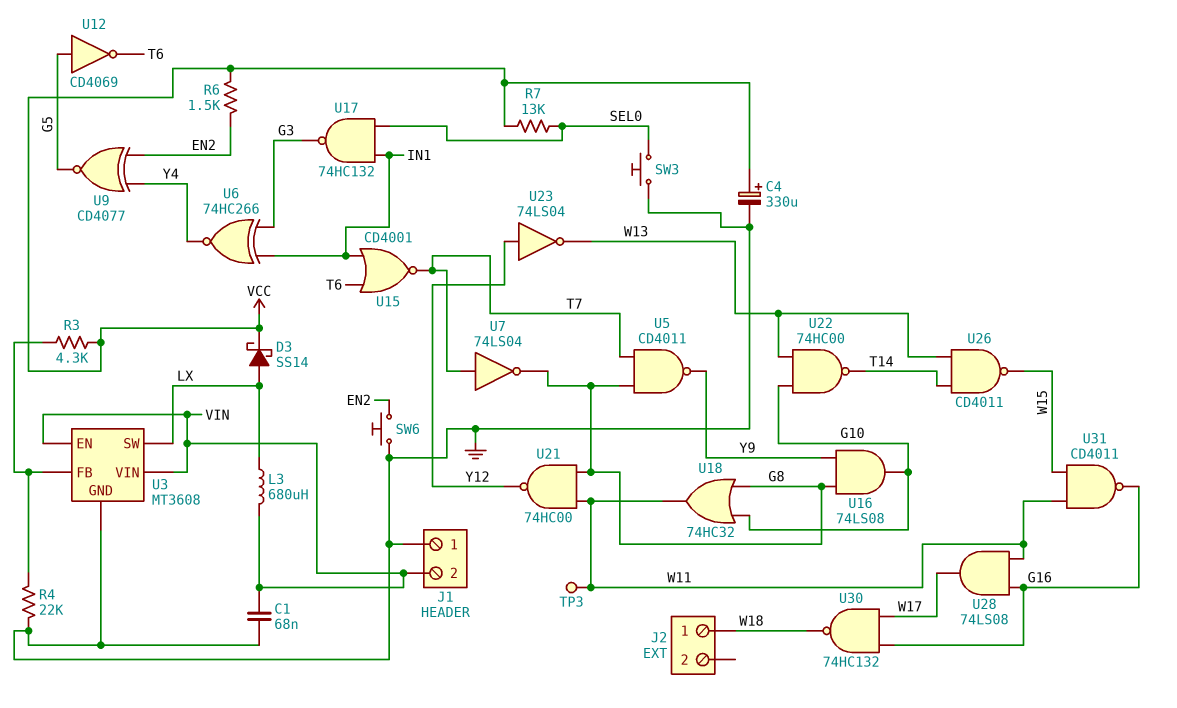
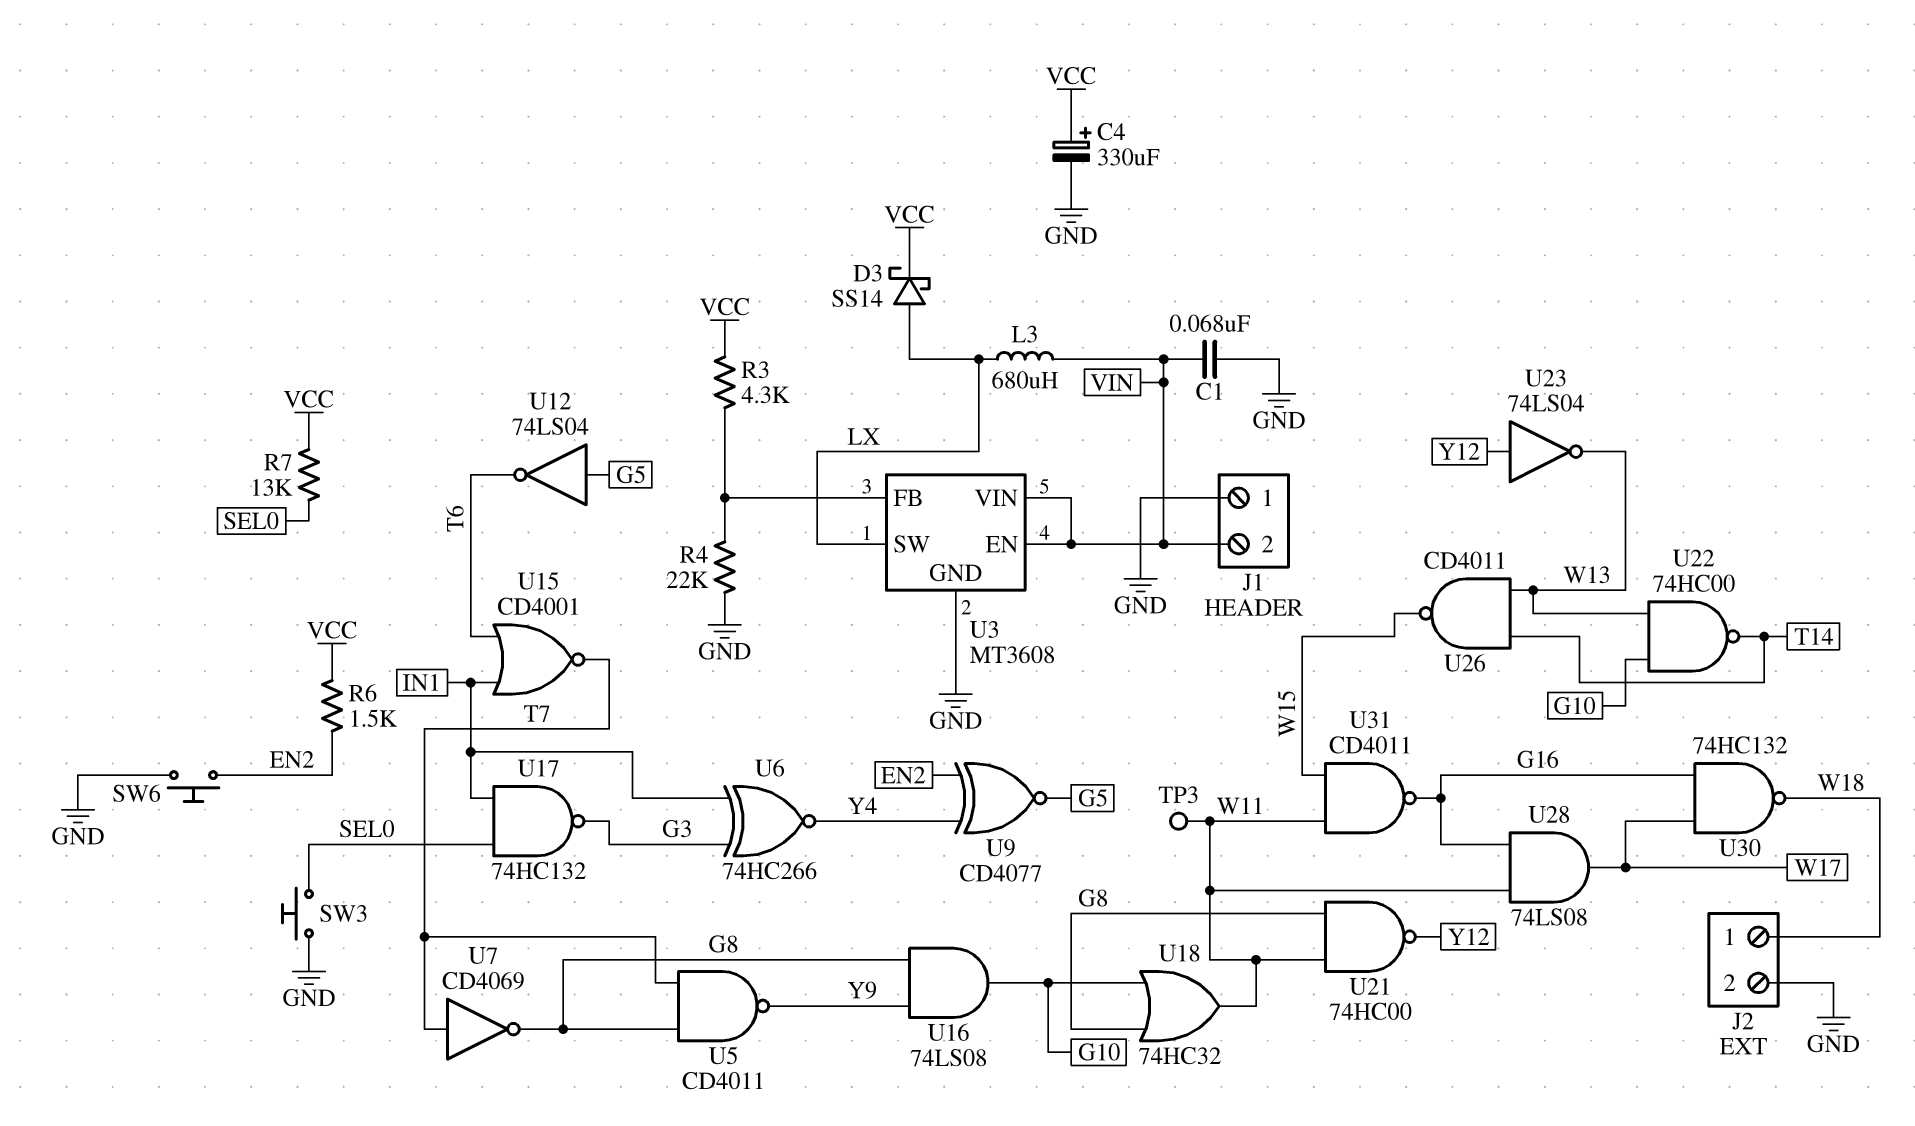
J2 pin 2: none -> GND
U7: NOT 74LS04 (in T7, out G8) -> NOT CD4069 (in T7, out G8)
U12: NOT CD4069 (in G5, out T6) -> NOT 74LS04 (in G5, out T6)

